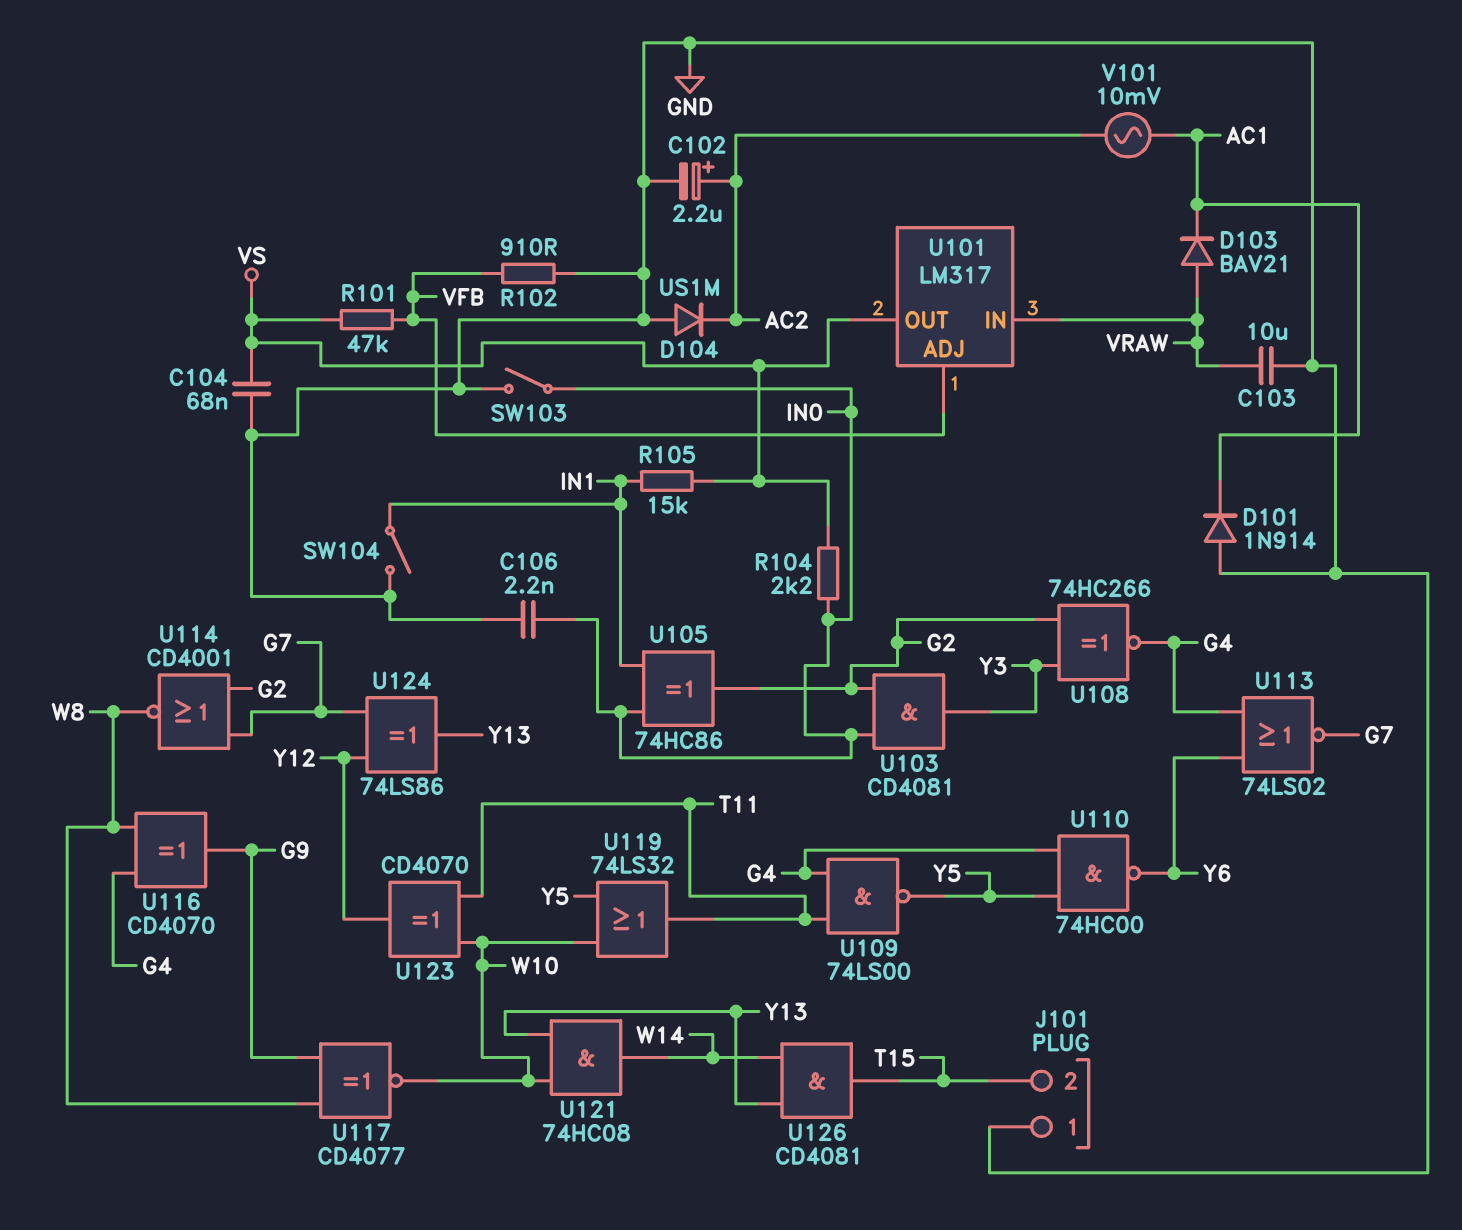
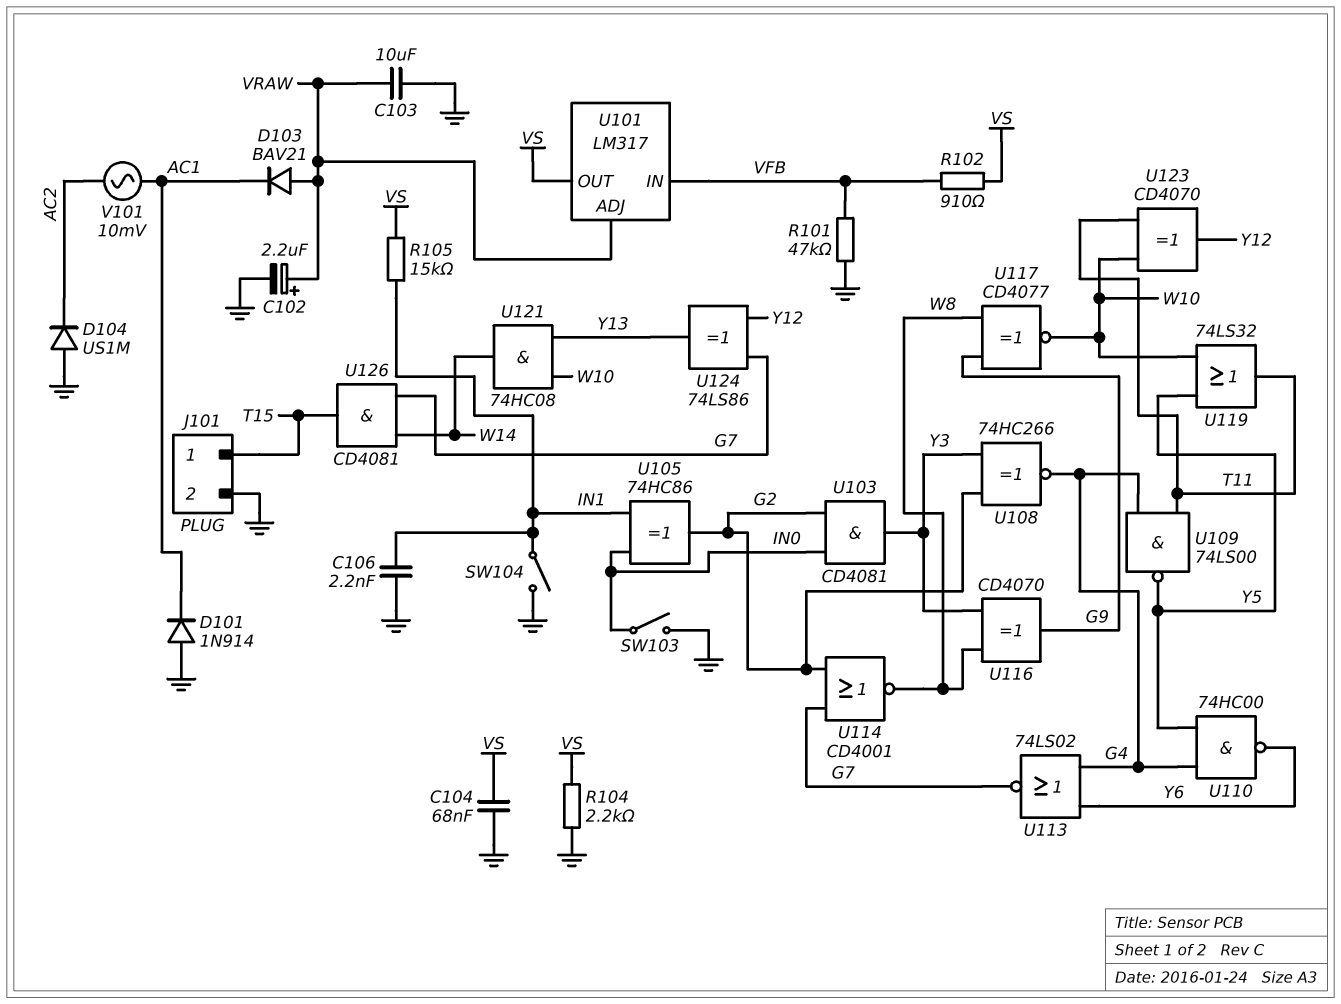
C102: 2.2uF (plus AC2, minus GND) -> 2.2uF (plus VRAW, minus GND)
C106: 2.2nF (GND, IN0) -> 2.2nF (GND, IN1)
J101 pin 1: GND -> T15
J101 pin 2: T15 -> GND
R101: 47k (VFB, VS) -> 47k (GND, VFB)
R102: 910 (GND, VFB) -> 910 (VFB, VS)
R104: 2.2k (IN0, VS) -> 2.2k (GND, VS)
U101 pin ADJ: VFB -> VRAW
U101 pin IN: VRAW -> VFB
U116: XOR CD4070 (in G4, in W8, out G9) -> XOR CD4070 (in W8, in Y3, out G9)
U126: AND CD4081 (in W14, in Y13, out T15) -> AND CD4081 (in G7, in W14, out T15)

